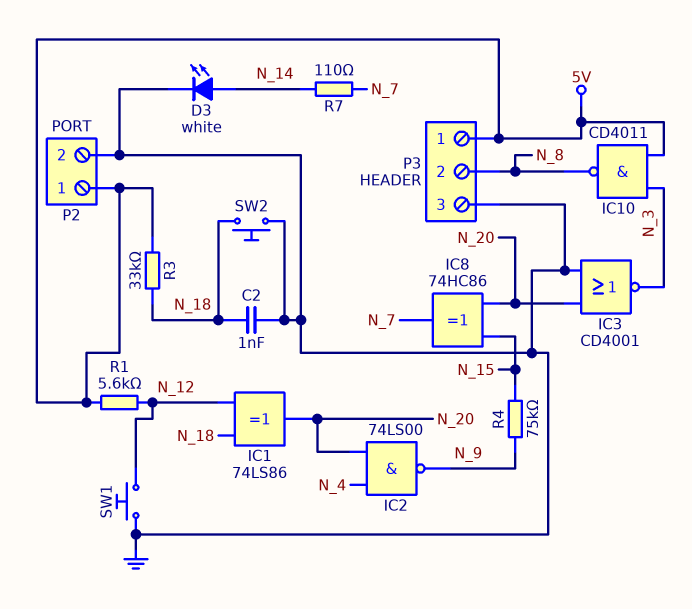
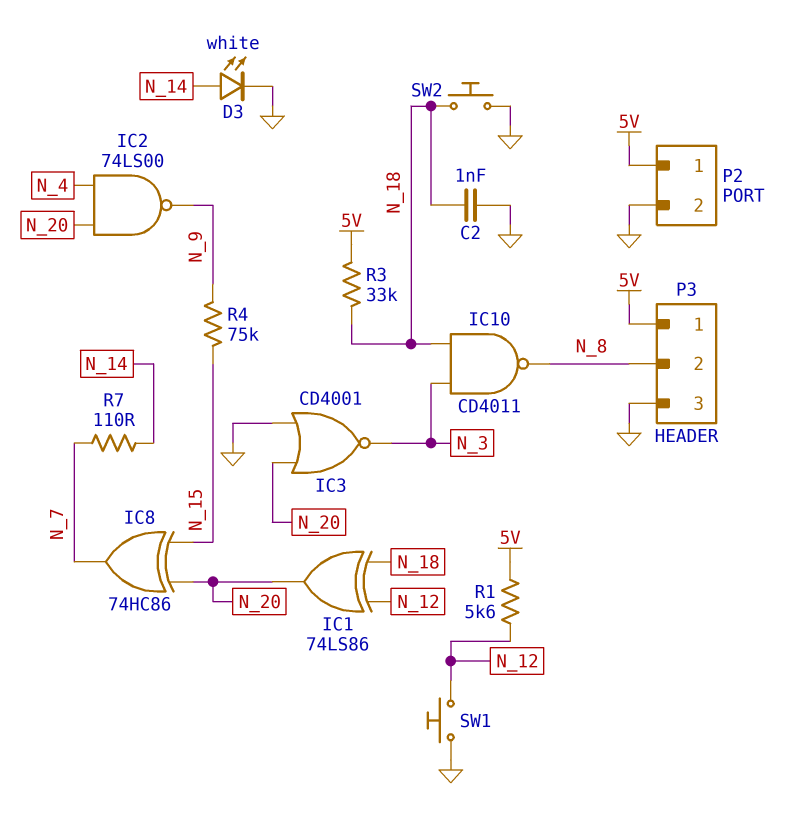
IC10: NAND CD4011 (in 5V, in N_3, out N_8) -> NAND CD4011 (in N_3, in N_18, out N_8)

